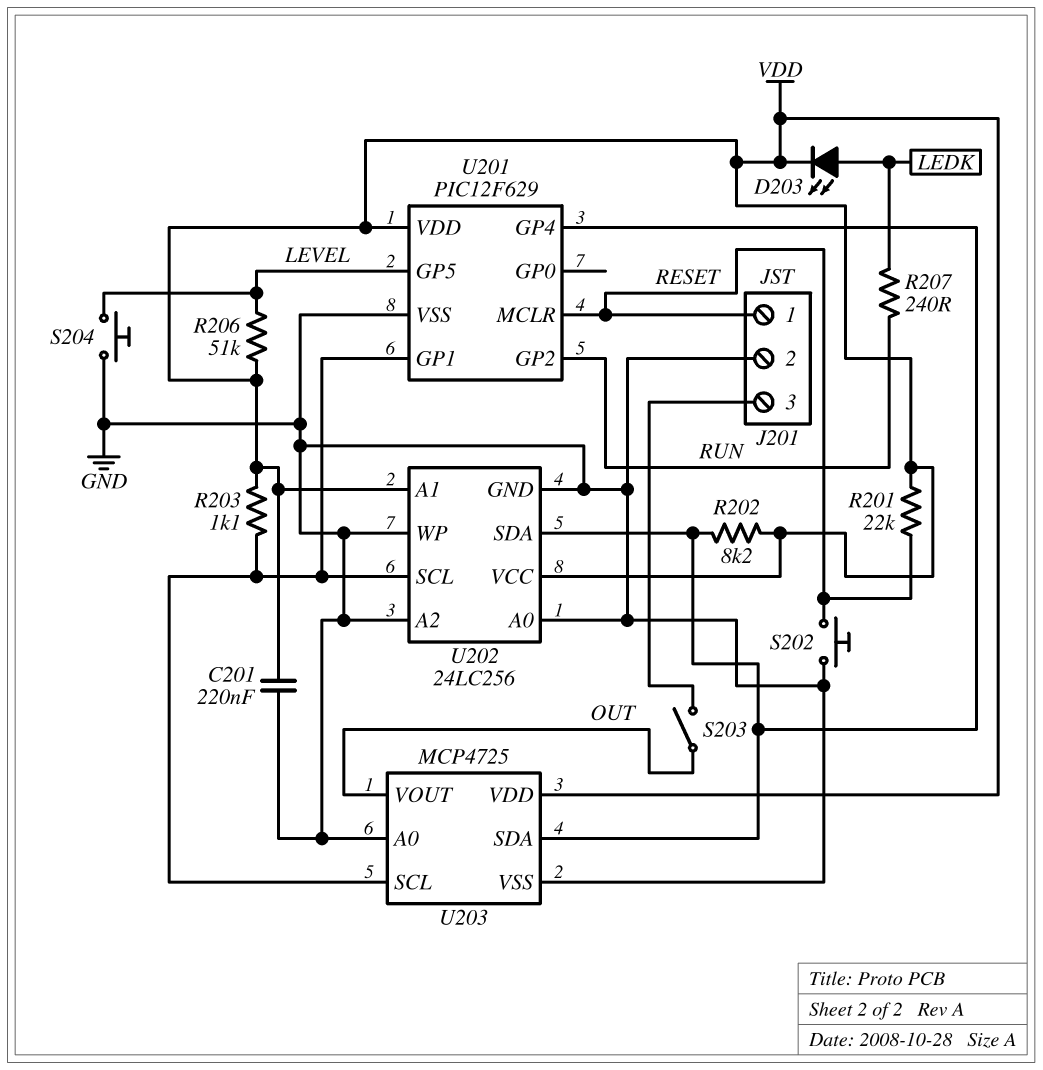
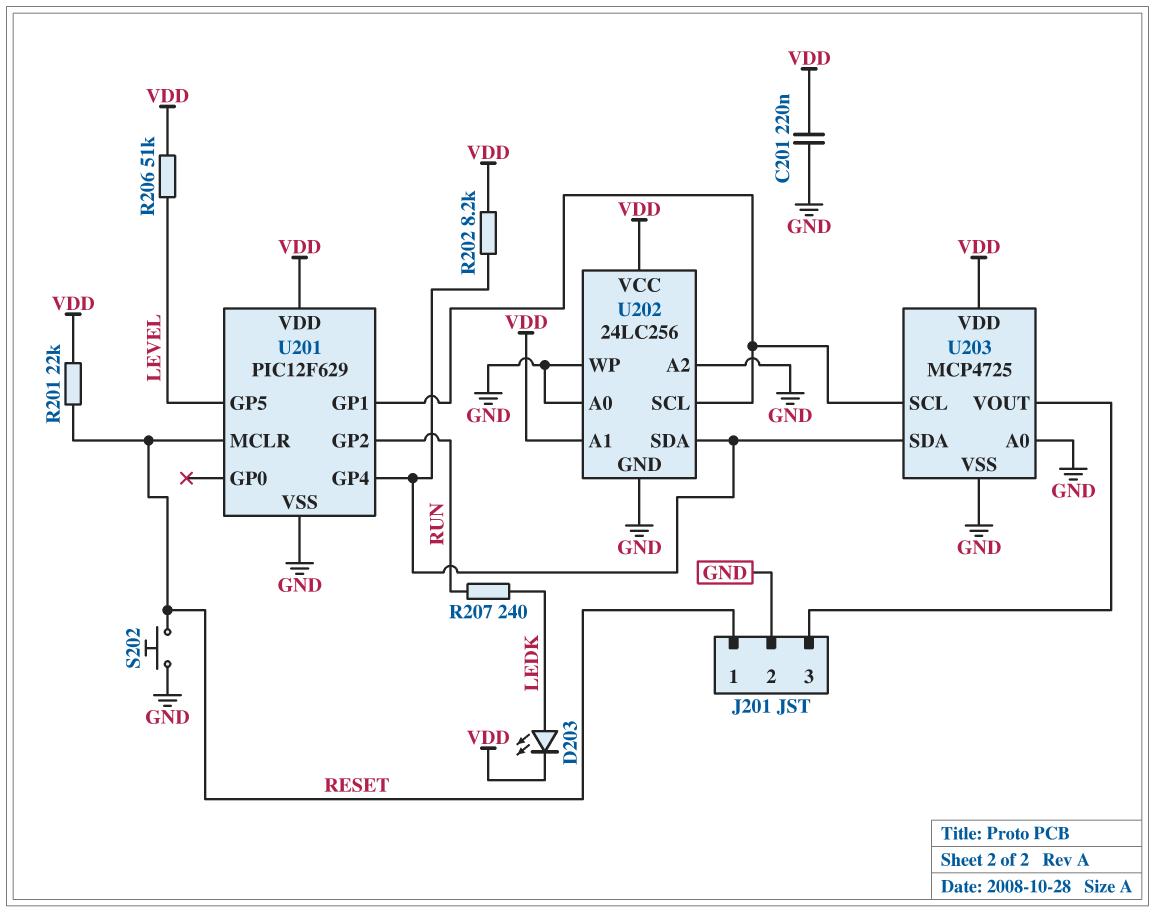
R203: 1.1k (U201/GP1, VDD) -> none
S203: switch (J201/3, OUT) -> none
S204: button (GND, LEVEL) -> none
U203 pin VOUT: OUT -> J201/3

